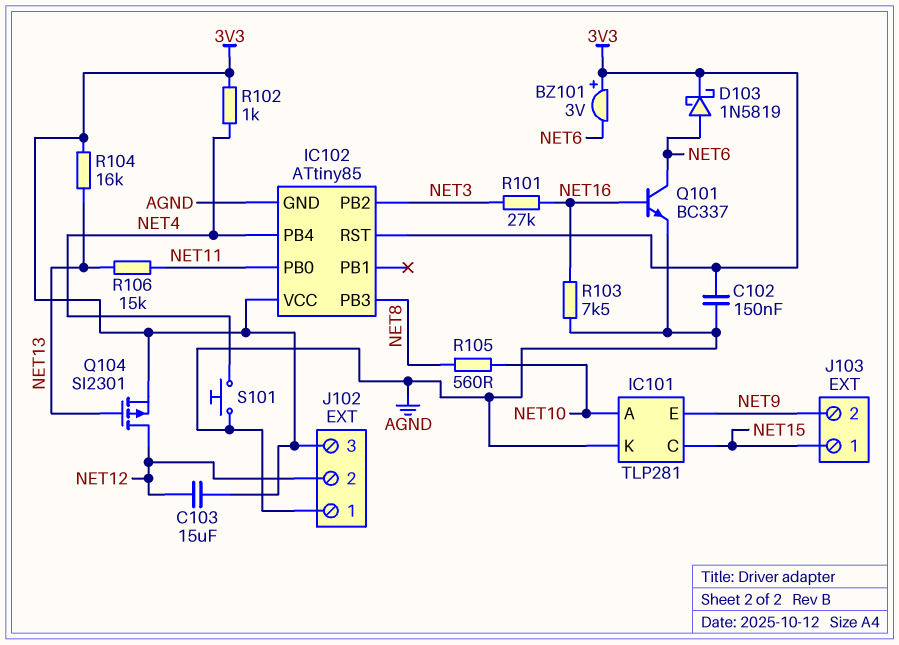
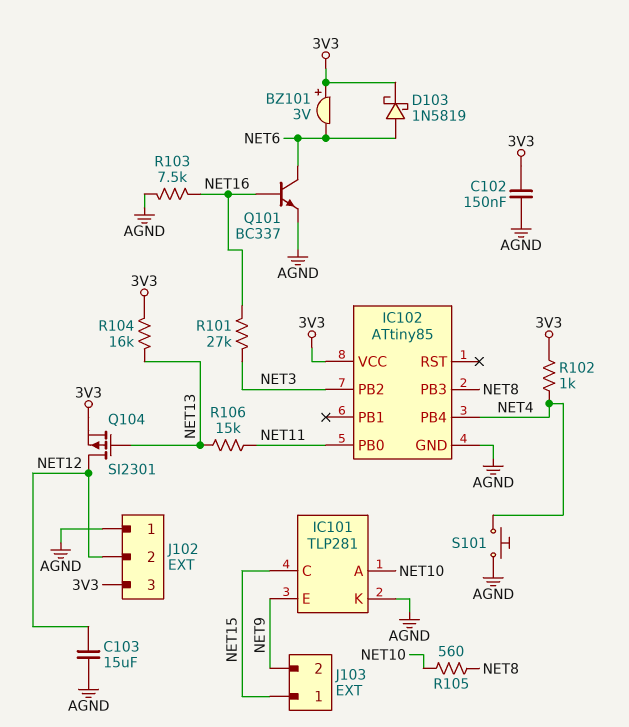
C103: 15uF (3V3, NET12) -> 15uF (AGND, NET12)
IC102 pin RST: 3V3 -> none

